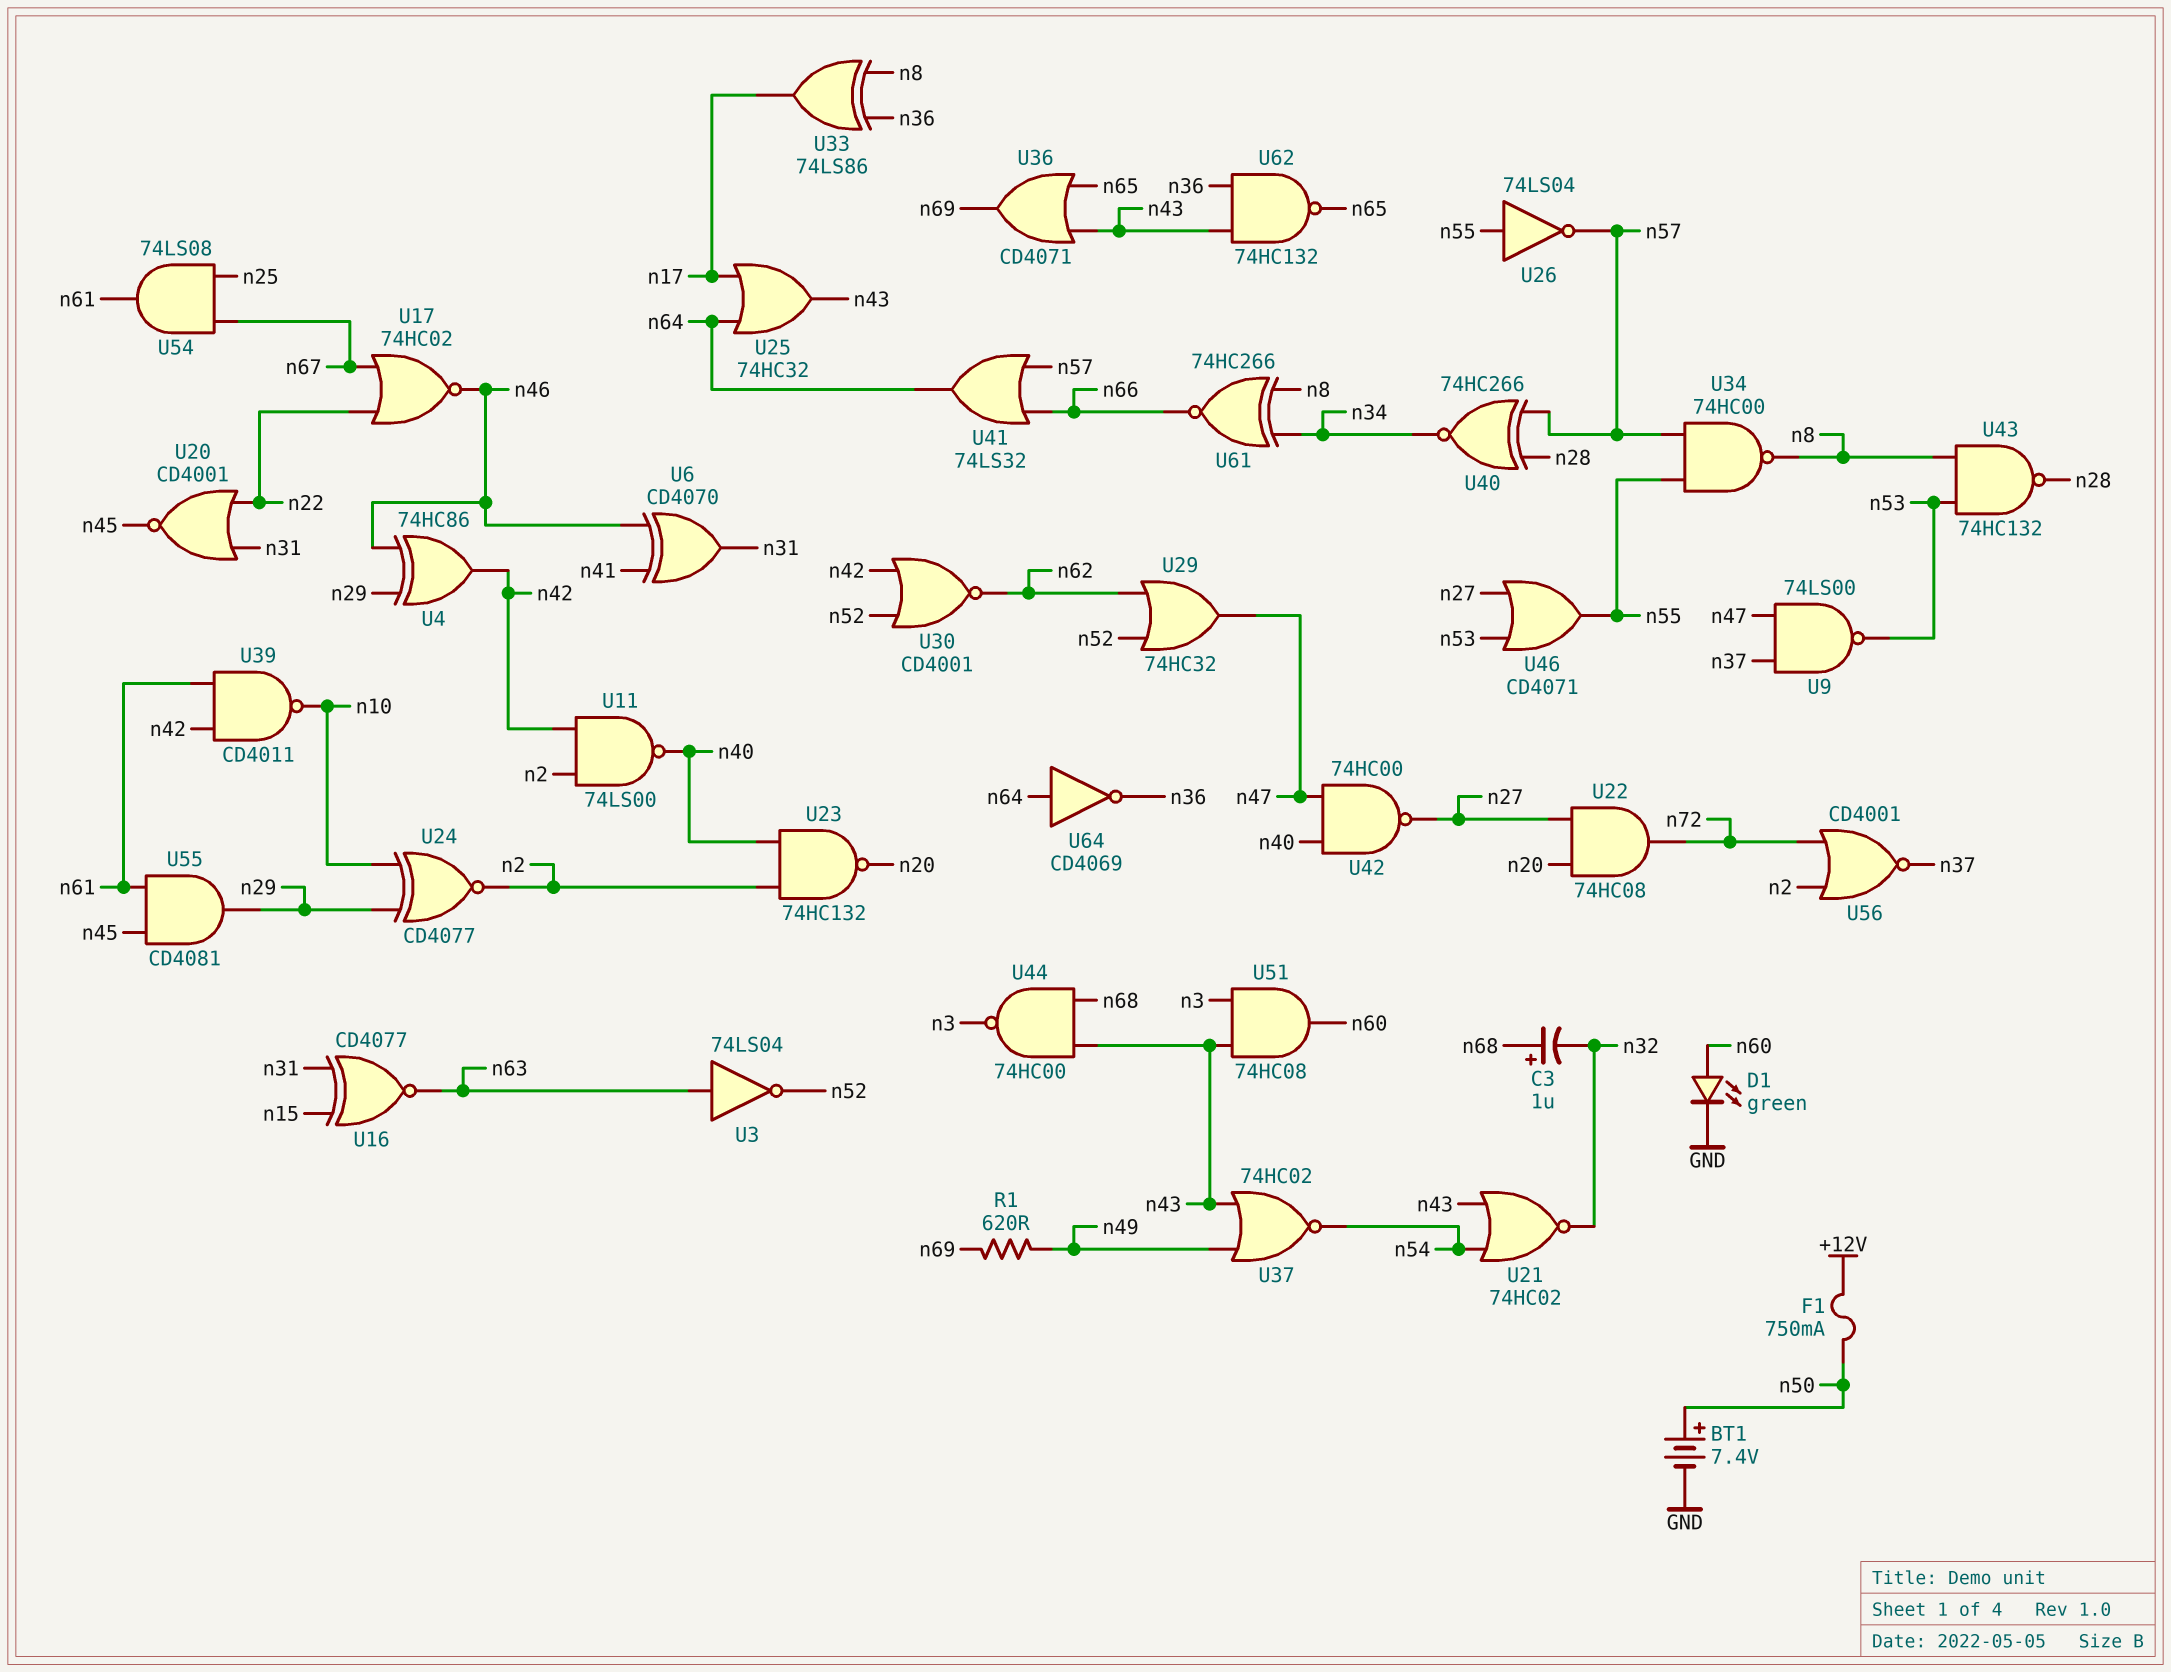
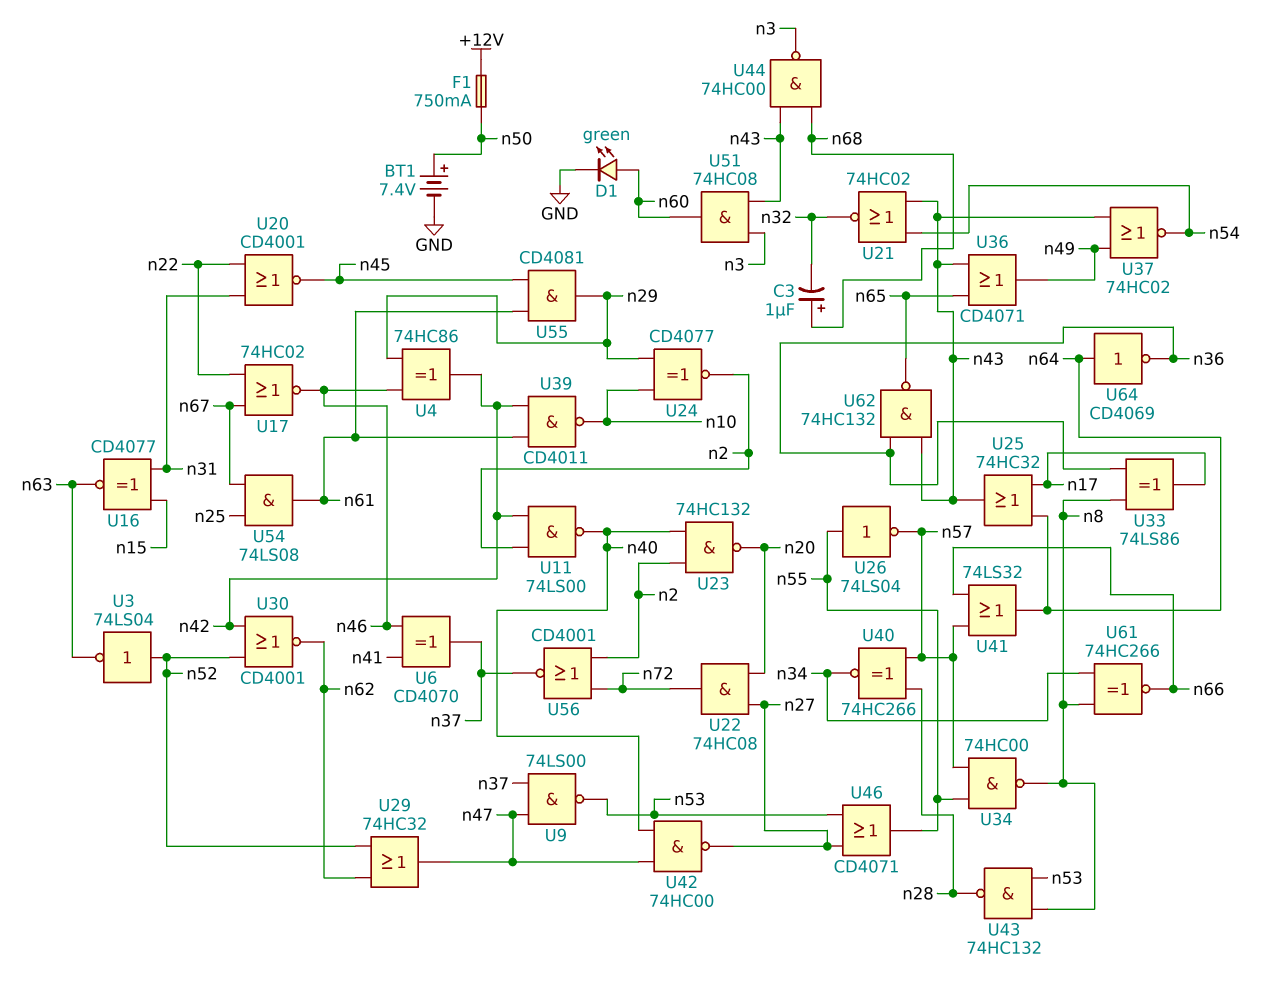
R1: 620 (n49, n69) -> none
U3: NOT 74LS04 (in n63, out n52) -> NOT 74LS04 (in n52, out n63)
U6: XOR CD4070 (in n41, in n46, out n31) -> XOR CD4070 (in n41, in n46, out n37)
U36: OR CD4071 (in n43, in n65, out n69) -> OR CD4071 (in n43, in n65, out n49)

